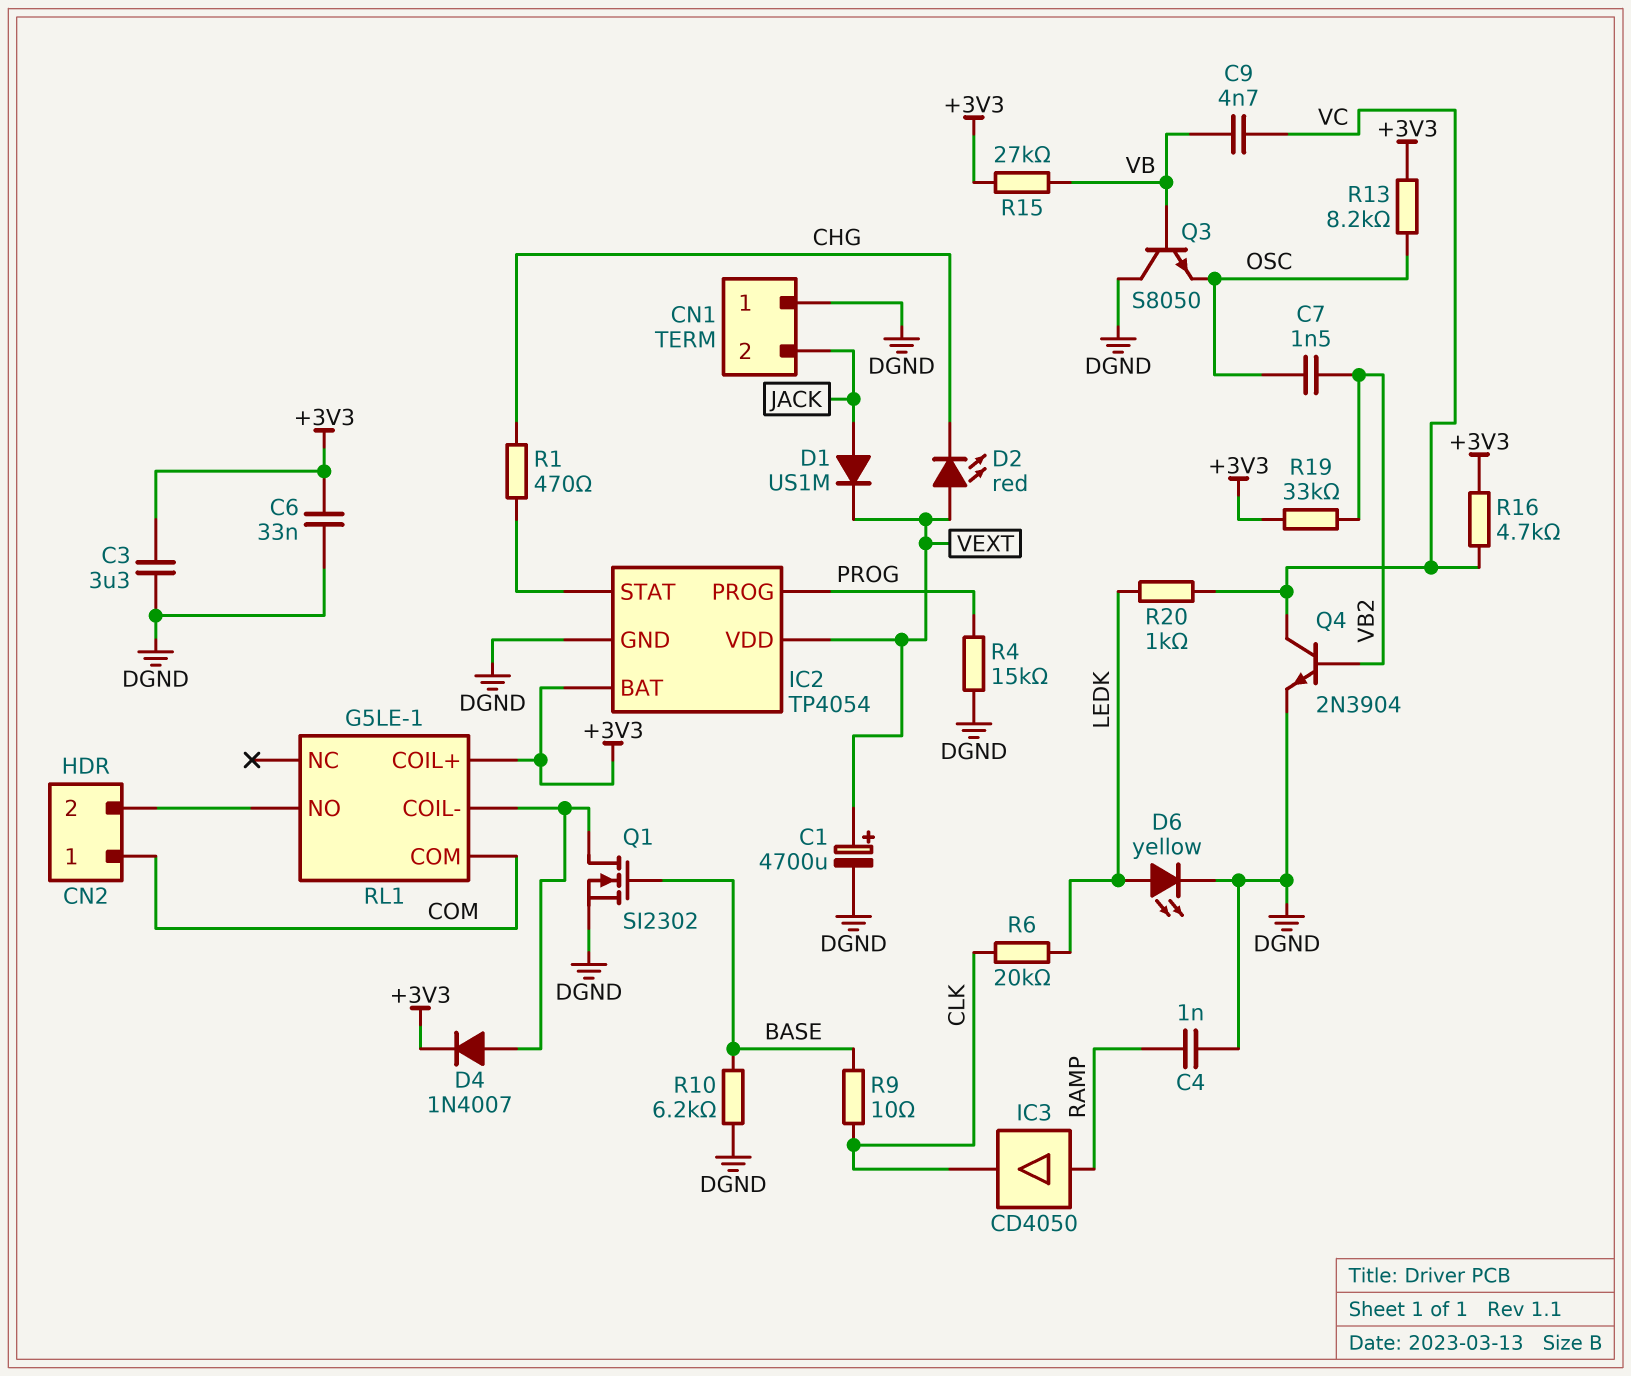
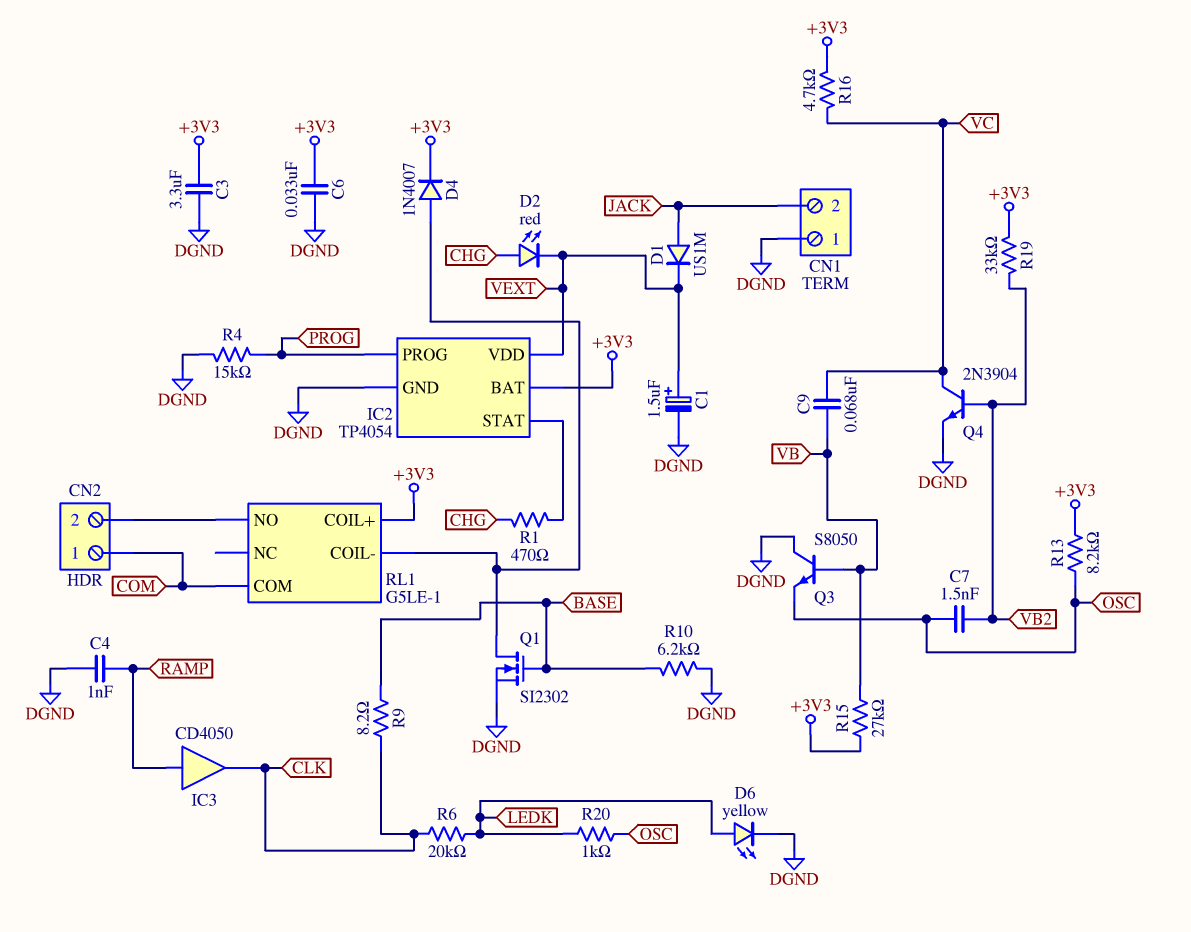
C1: 4700uF (plus VEXT, minus DGND) -> 1.5uF (plus VEXT, minus DGND)
C9: 4.7nF (VB, VC) -> 68nF (VB, VC)
D2: LED red (A VEXT, K CHG) -> LED red (A CHG, K VEXT)
R9: 10 (BASE, CLK) -> 8.2 (BASE, CLK)
R20: 1k (LEDK, VC) -> 1k (LEDK, OSC)

